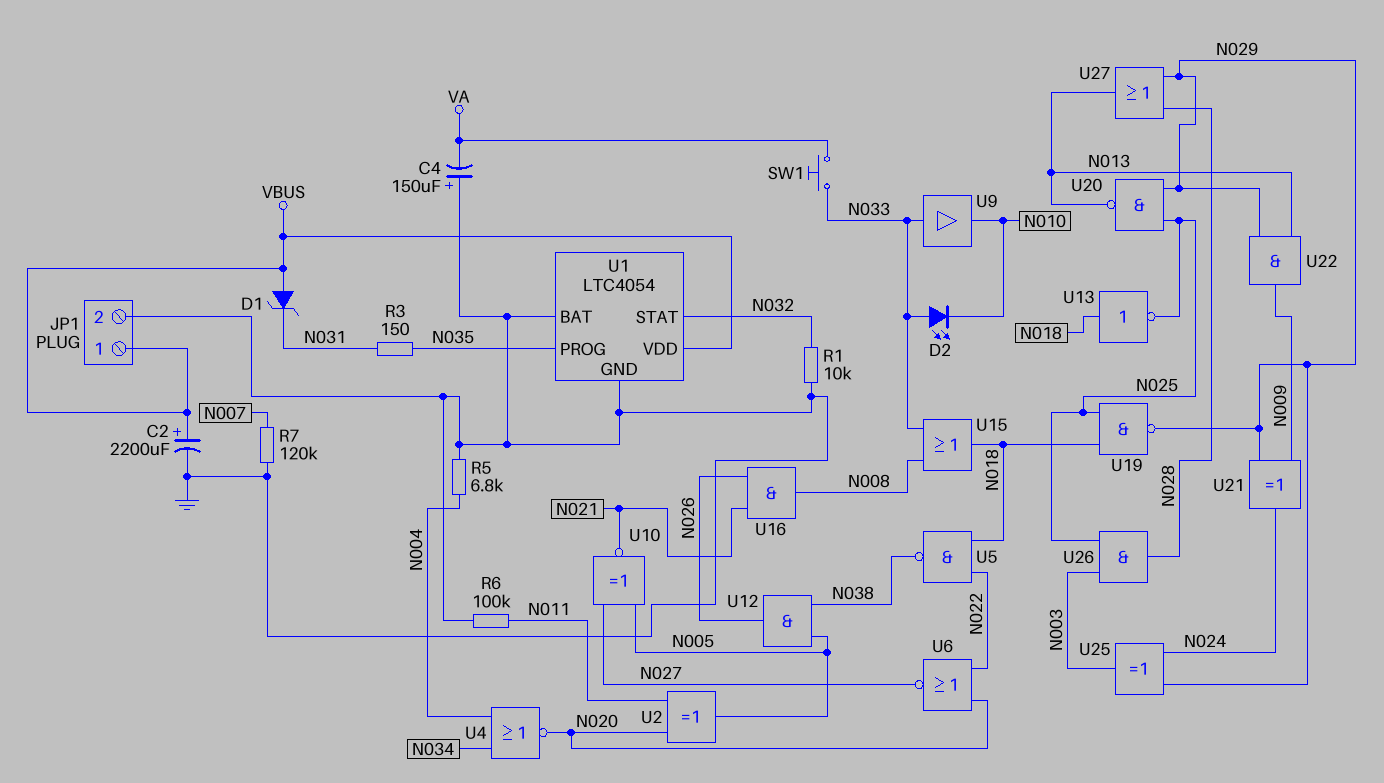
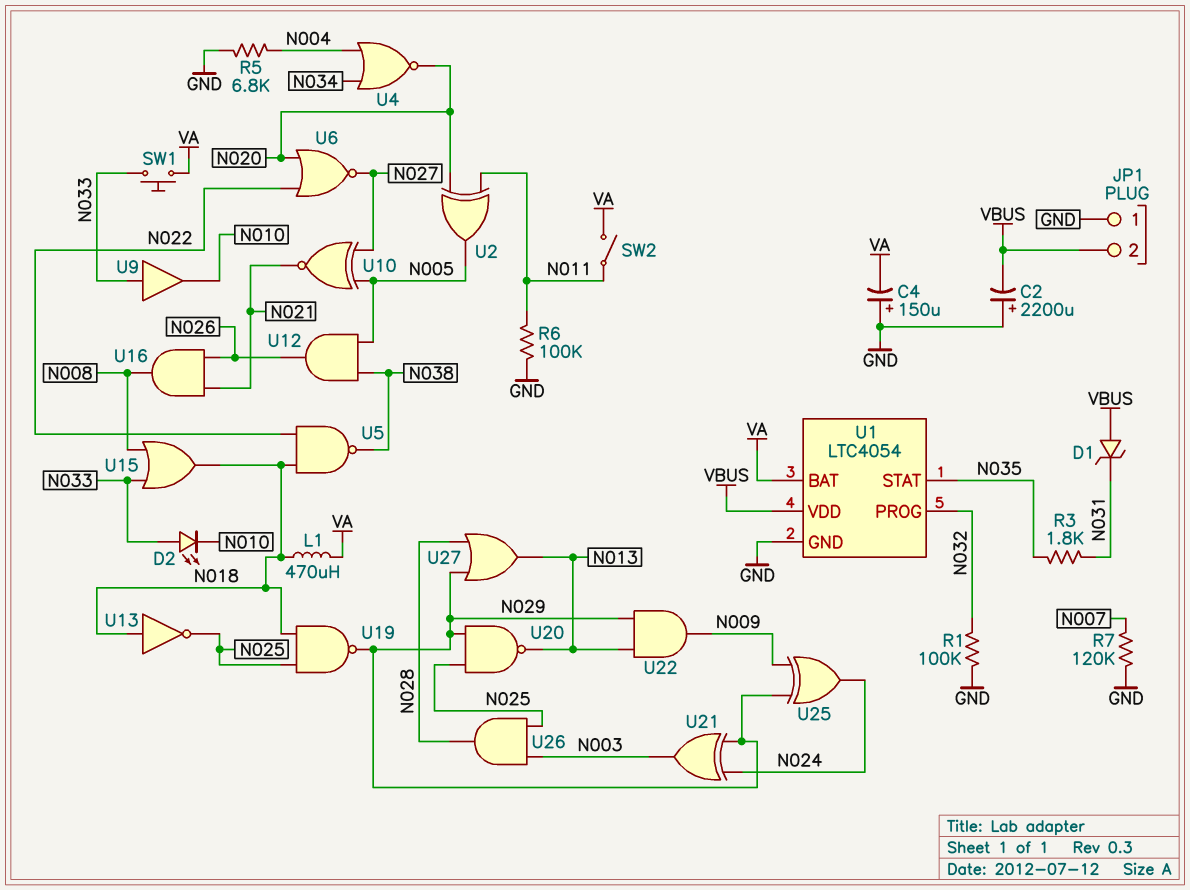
C2: 2200uF (plus VBUS, minus GND) -> 2200uF (plus GND, minus VBUS)
JP1 pin 1: VBUS -> GND
JP1 pin 2: GND -> VBUS
L1: none -> 470uH (N018, VA)
R1: 10k (GND, N032) -> 100k (GND, N032)
R3: 150 (N031, N035) -> 1.8k (N031, N035)
SW2: none -> switch (N011, VA)
U1 pin BAT: GND -> VA
U1 pin PROG: N035 -> N032
U1 pin STAT: N032 -> N035
U21: XOR (in N009, in N029, out N024) -> XOR (in N024, in N029, out N003)
U25: XOR (in N024, in N029, out N003) -> XOR (in N009, in N029, out N024)

